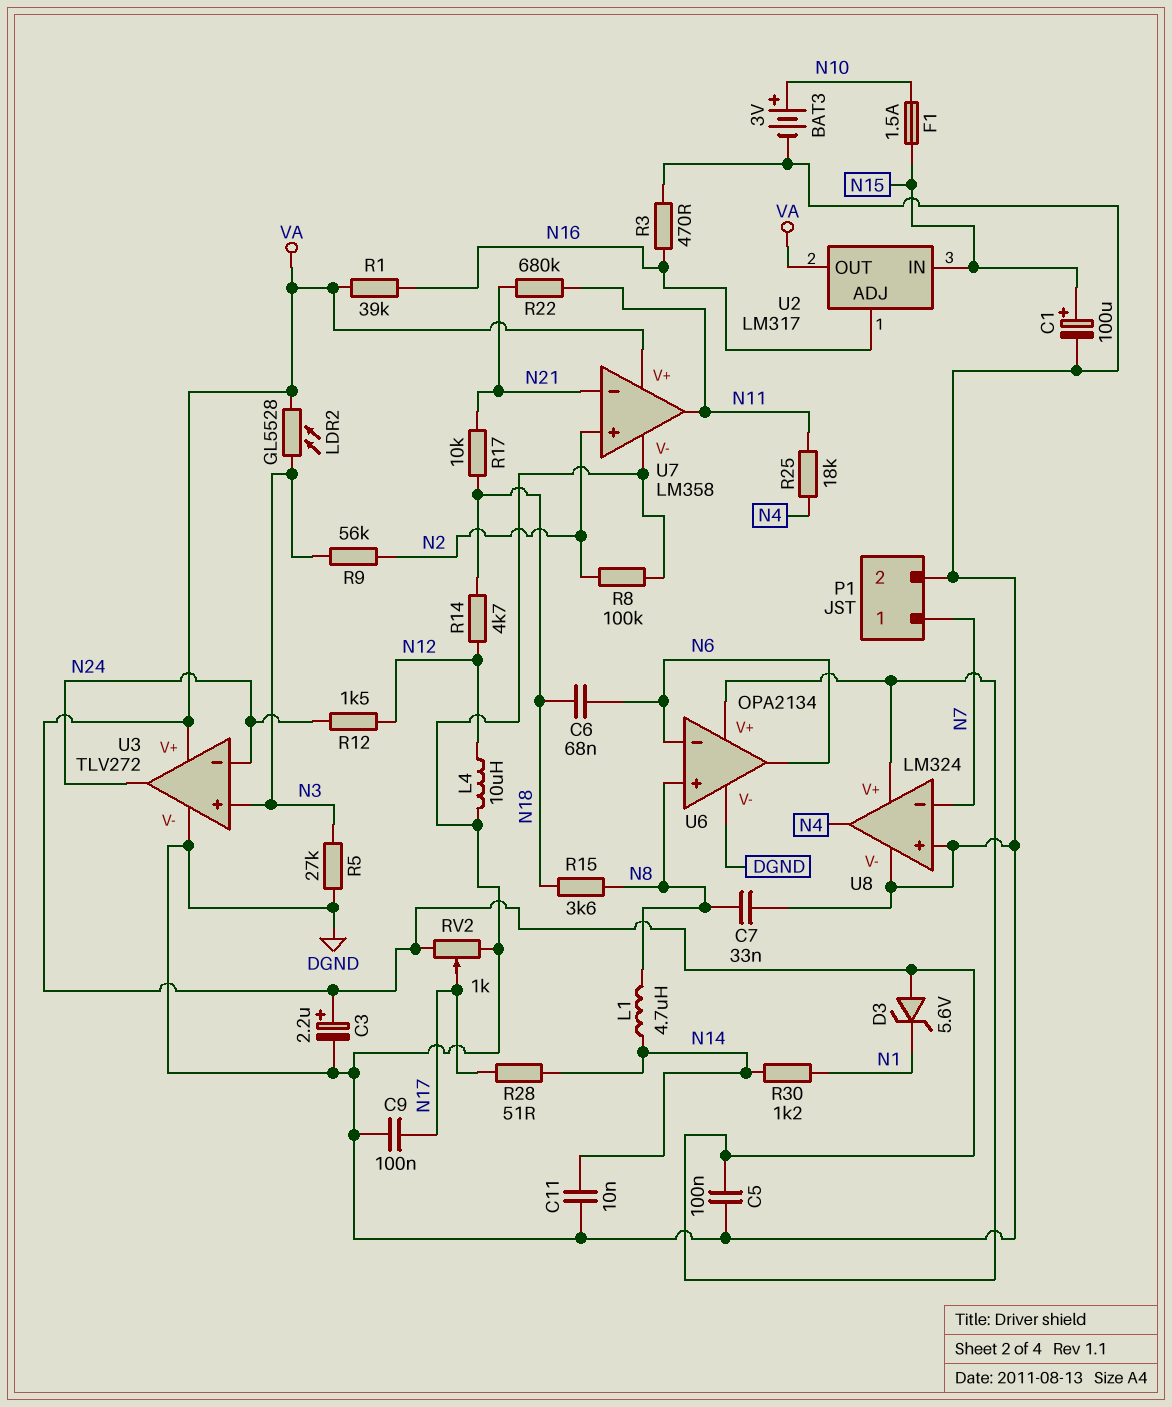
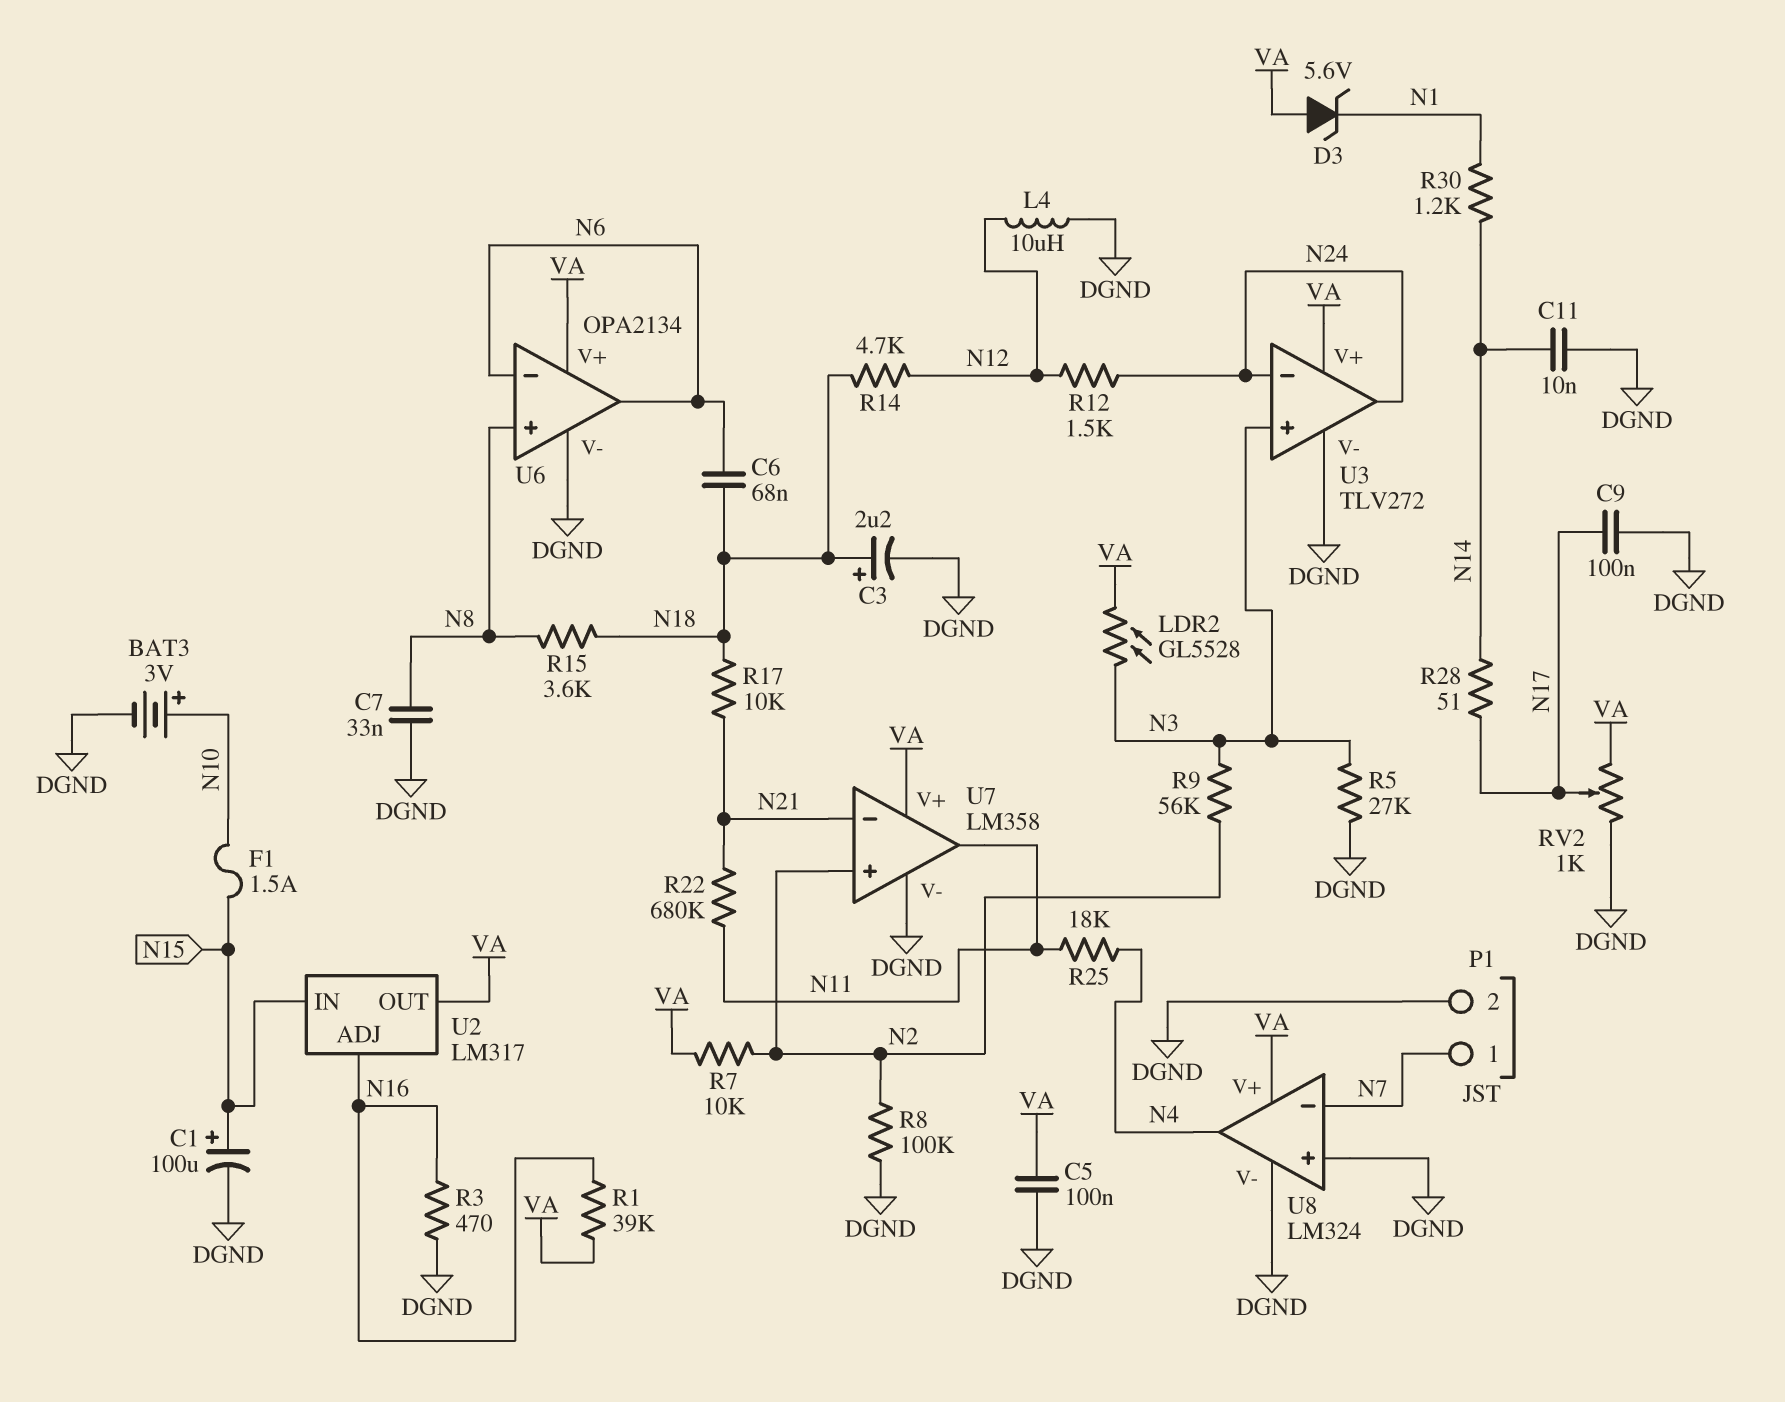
C3: 2.2uF (plus VA, minus DGND) -> 2.2uF (plus N18, minus DGND)
L1: 4.7uH (N8, N14) -> none
R7: none -> 10k (N2, VA)

